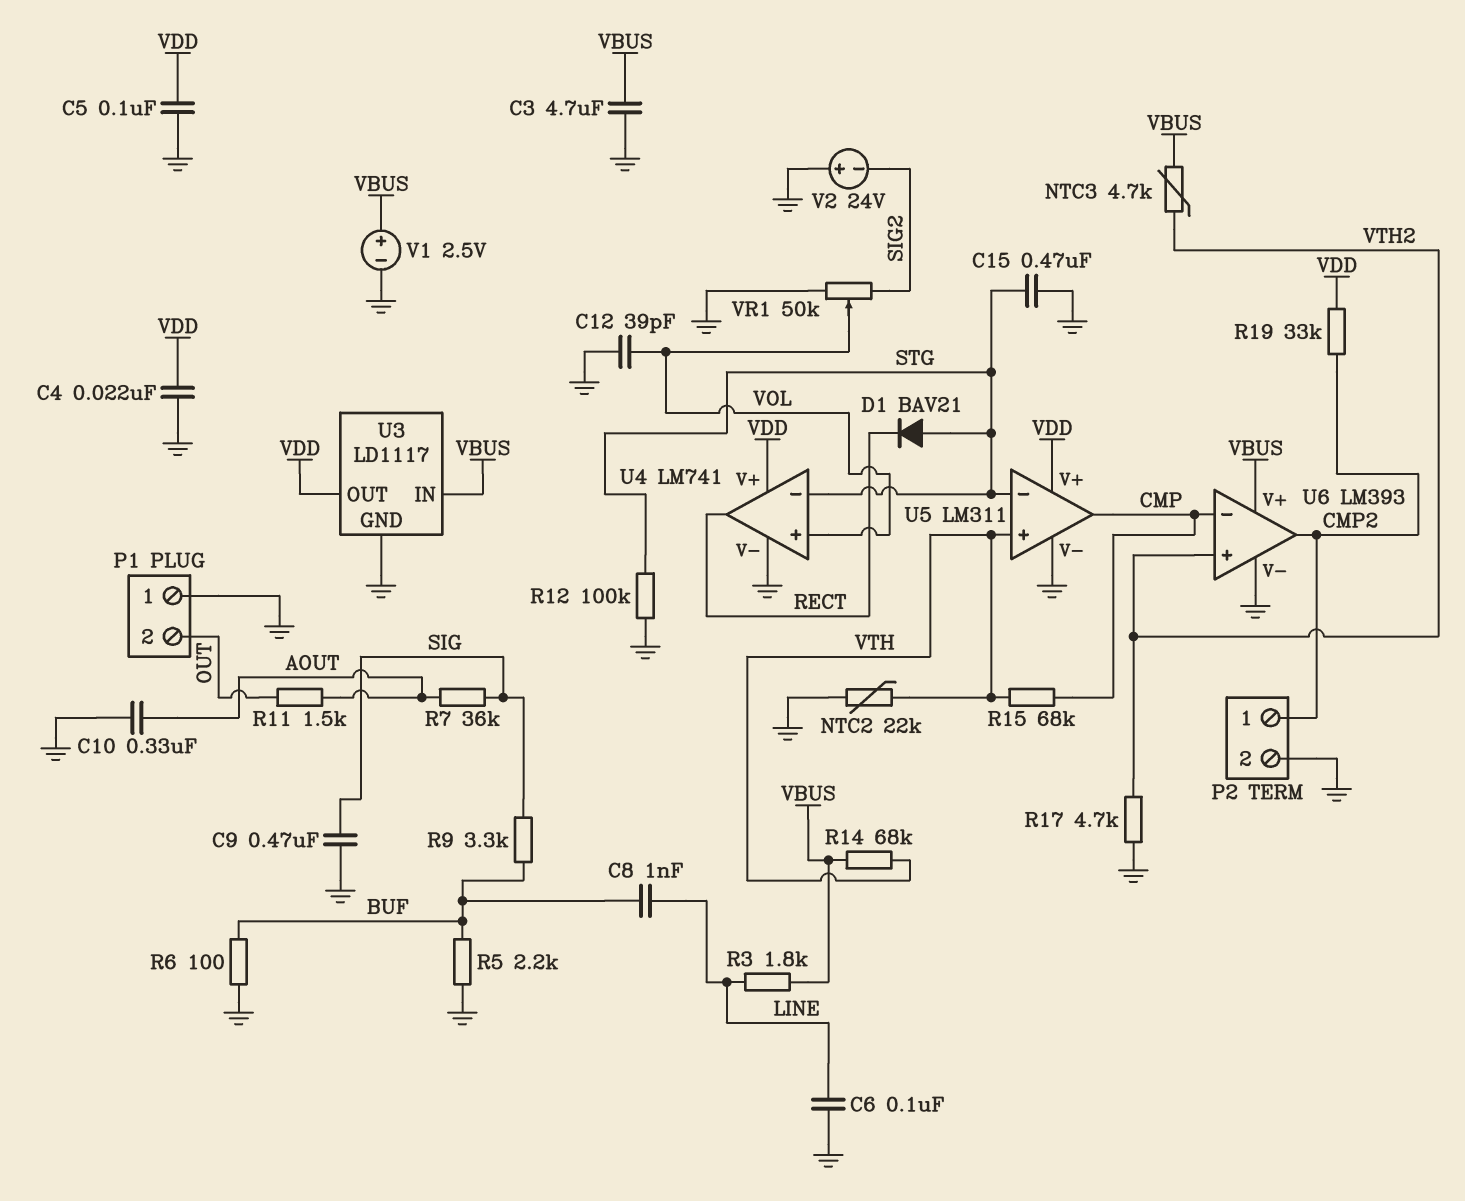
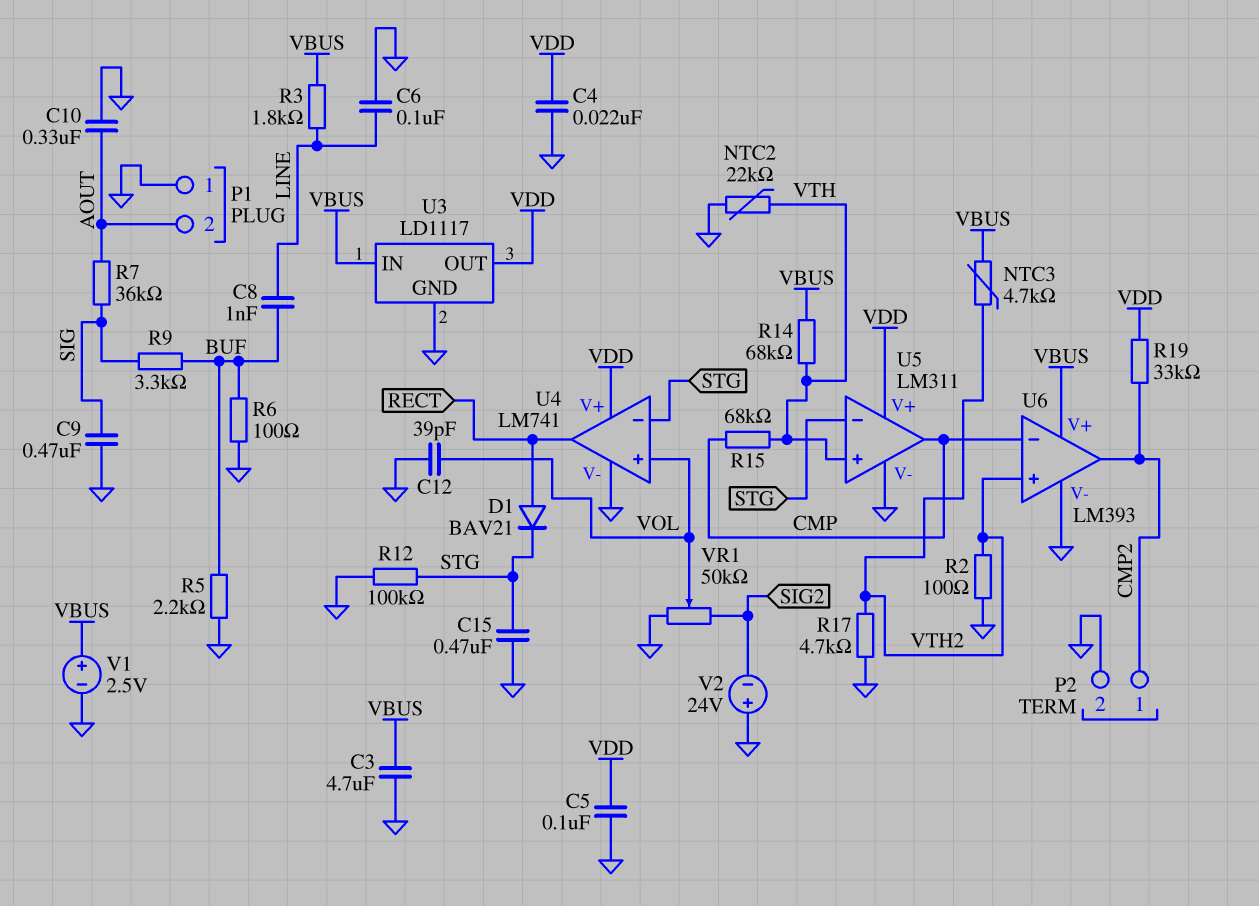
D1: diode BAV21 (A STG, K RECT) -> diode BAV21 (A RECT, K STG)
P1 pin 2: OUT -> AOUT
R2: none -> 100 (GND, VTH2)
R11: 1.5k (AOUT, OUT) -> none

